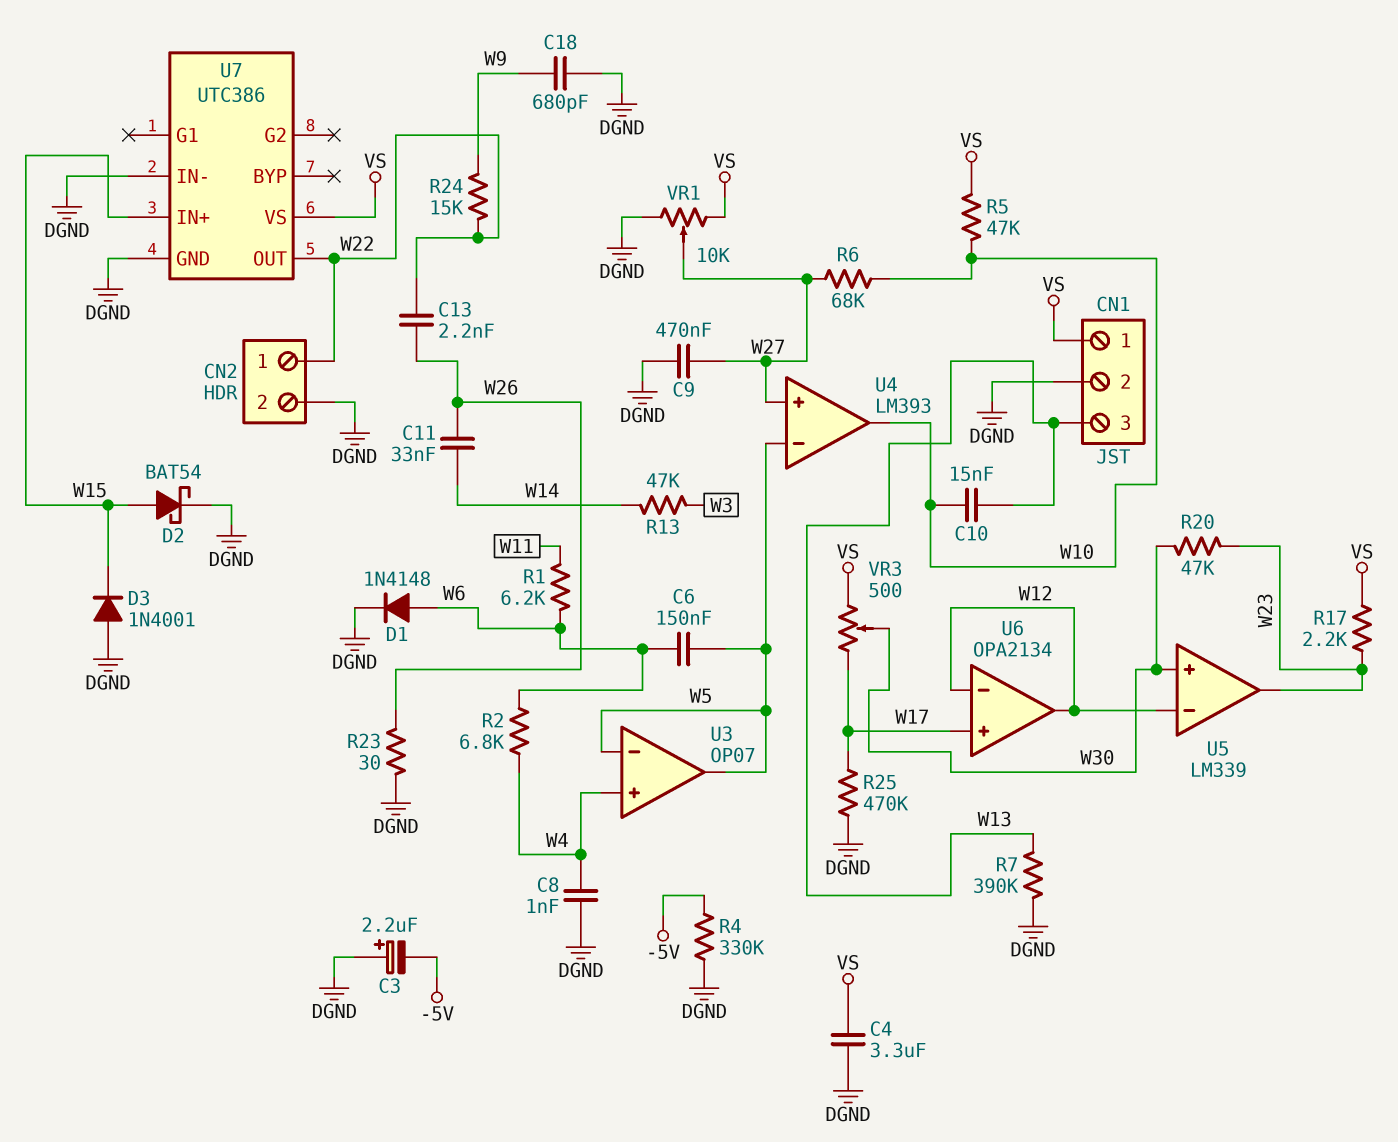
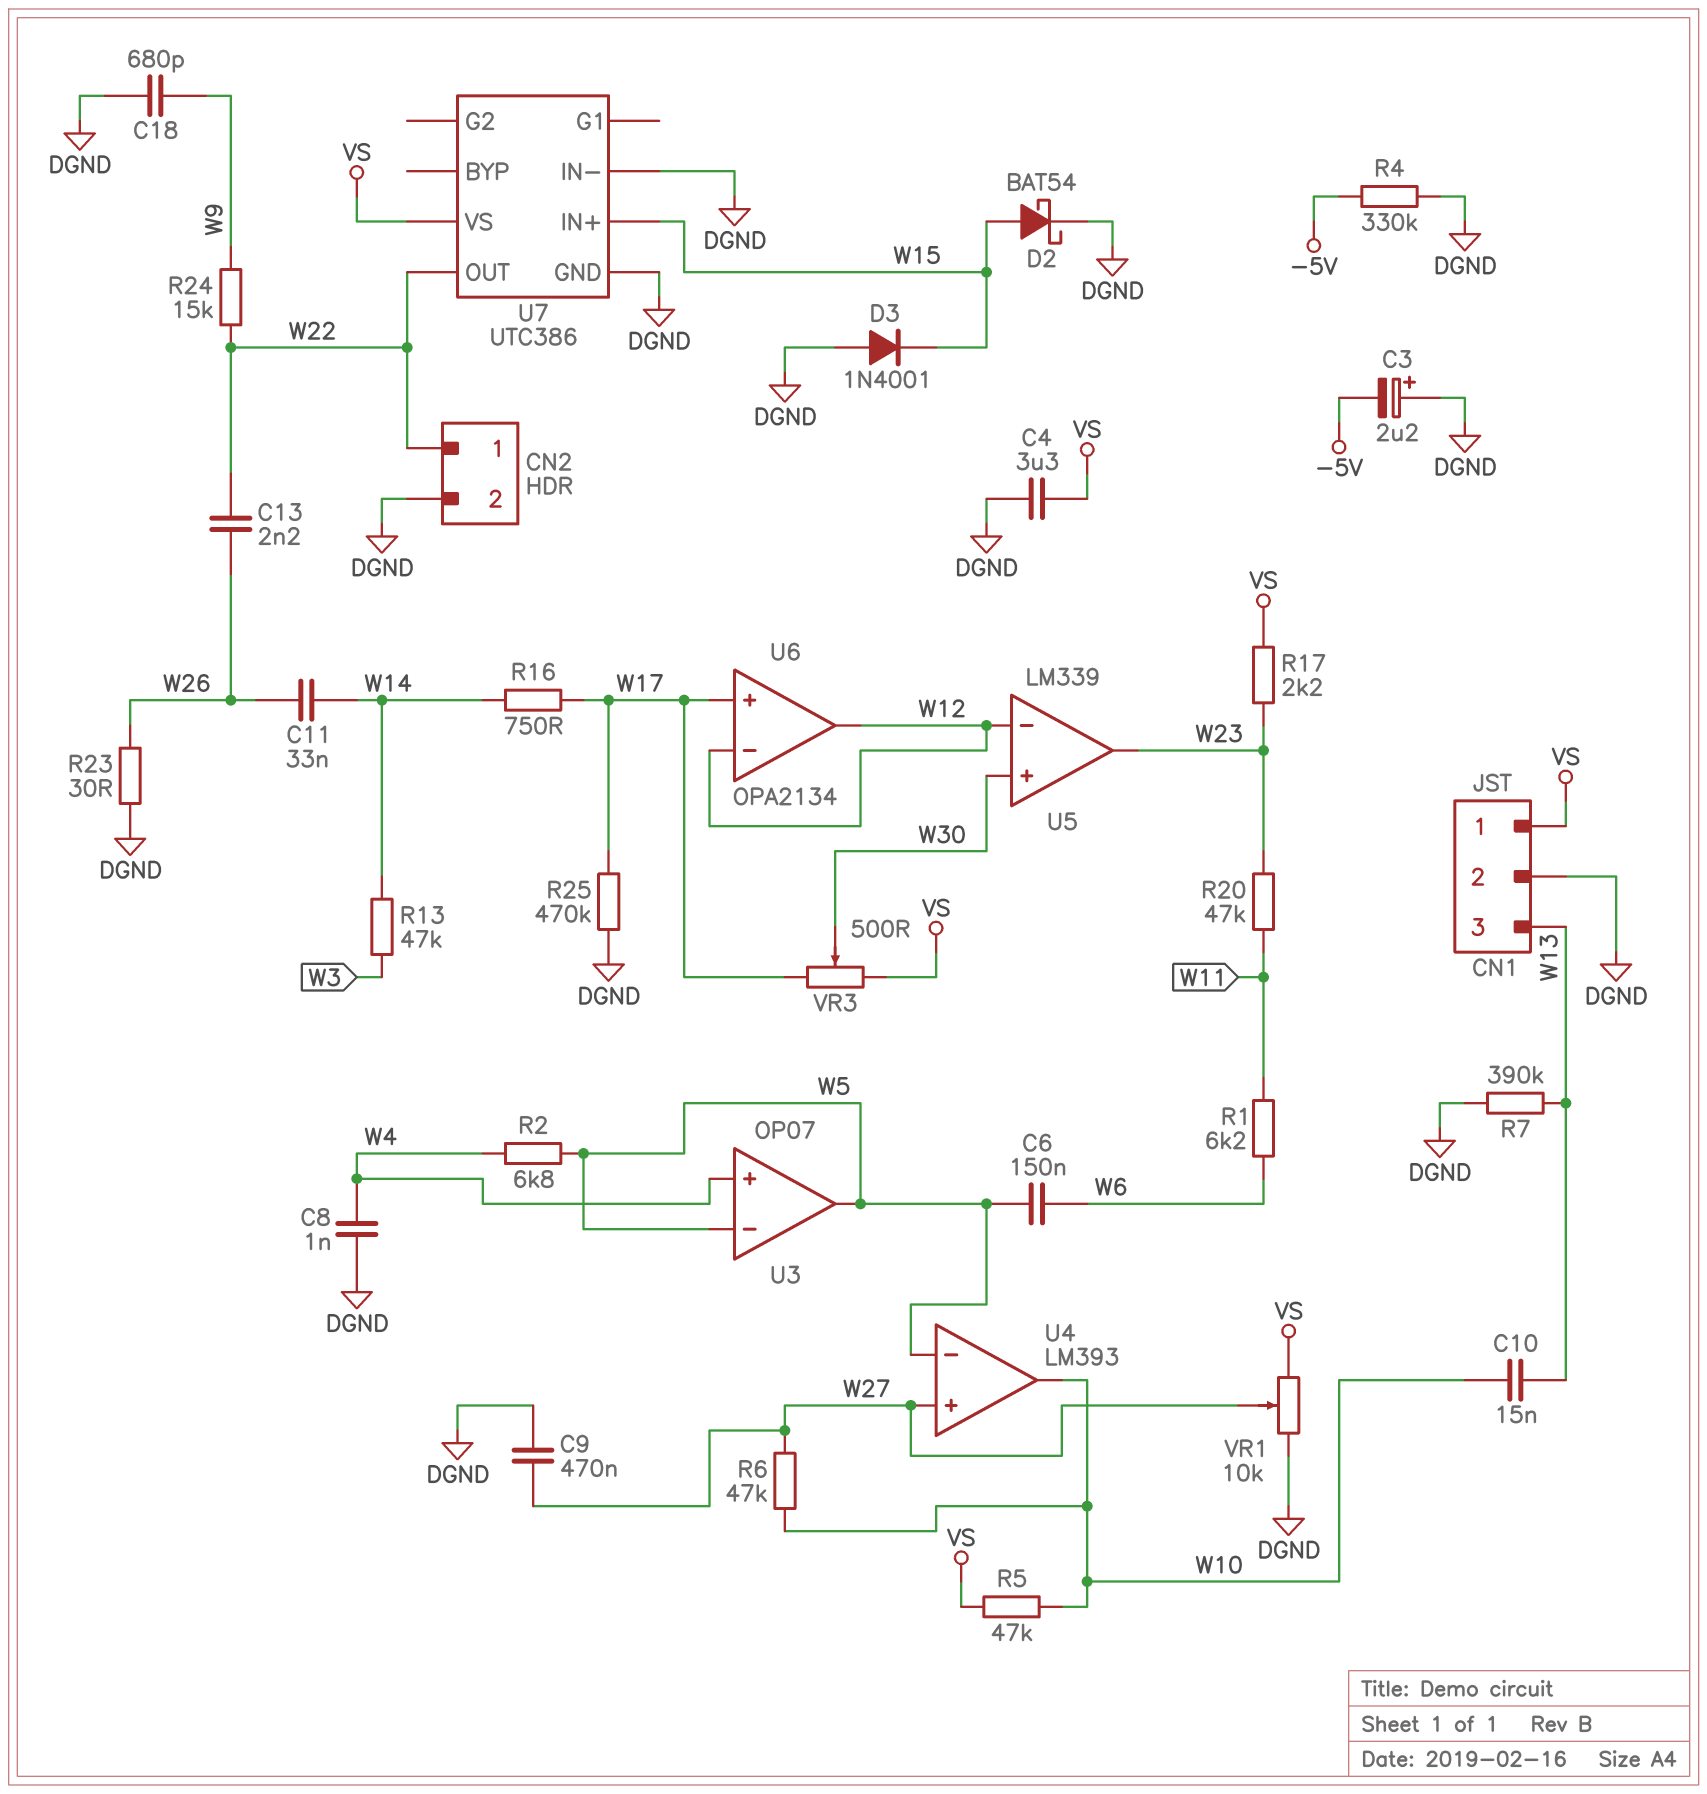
D1: diode 1N4148 (A W6, K DGND) -> none
R2: 6.8k (W4, W6) -> 6.8k (W4, W5)
R6: 68k (W10, W27) -> 47k (W10, W27)
R16: none -> 750 (W14, W17)
R20: 47k (W23, W30) -> 47k (W11, W23)

